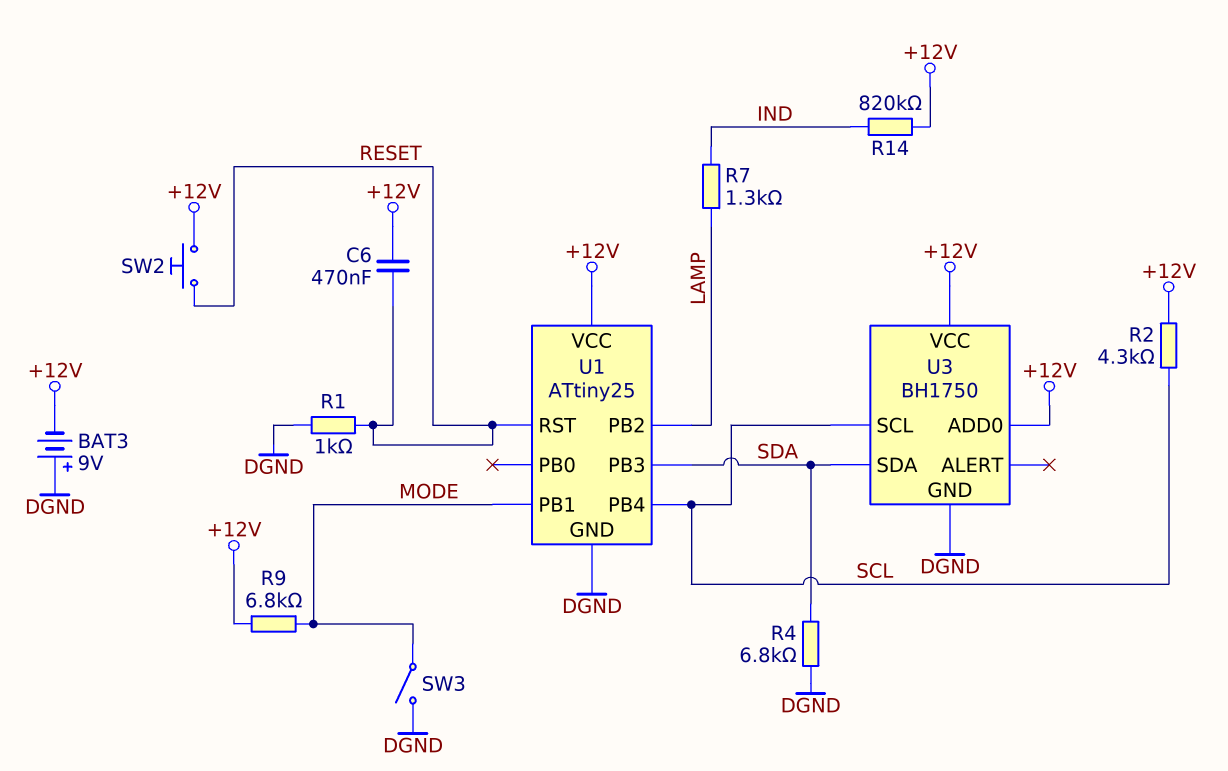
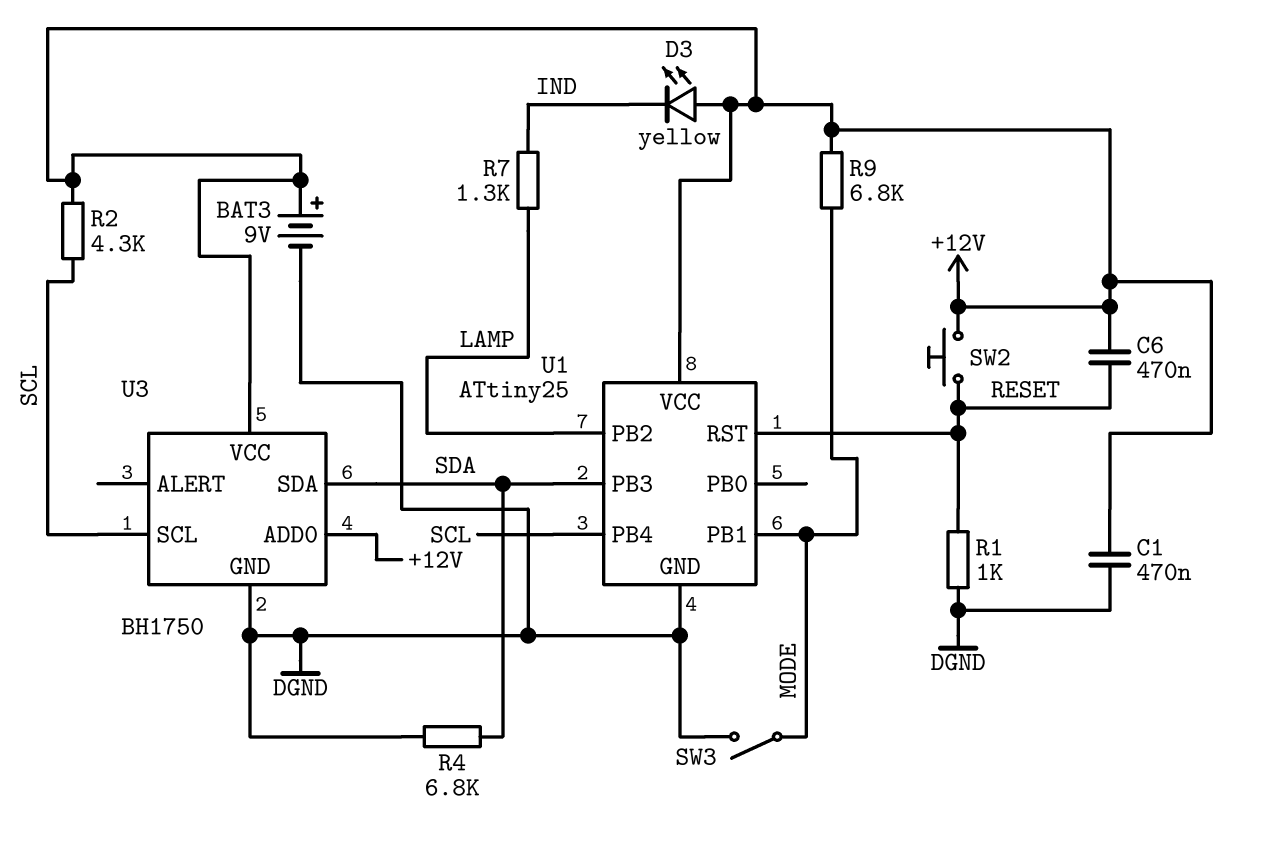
BAT3: 9V (plus DGND, minus +12V) -> 9V (plus +12V, minus DGND)
C1: none -> 470nF (+12V, DGND)
D3: none -> LED yellow (A +12V, K IND)
R14: 820k (+12V, IND) -> none

